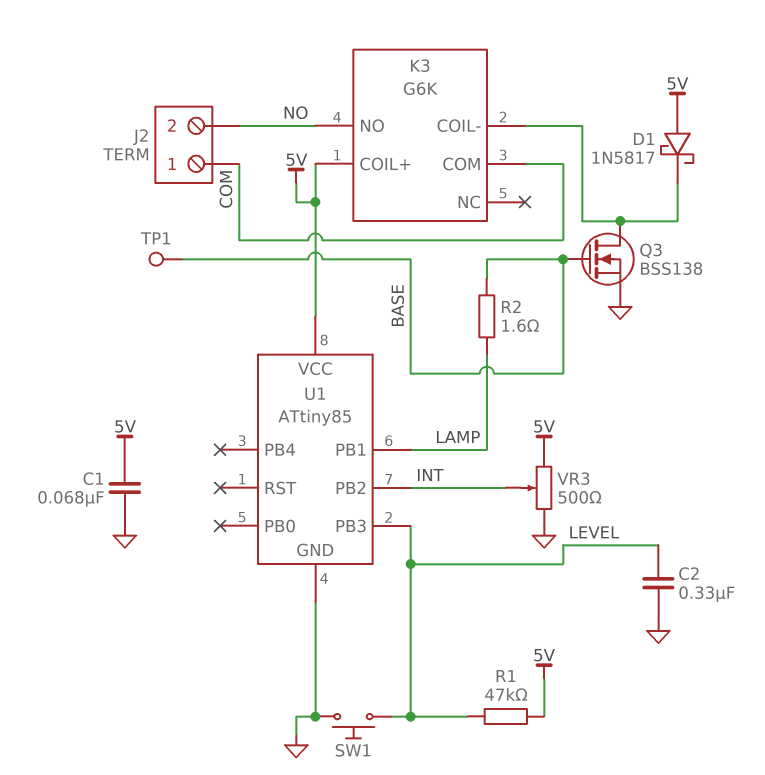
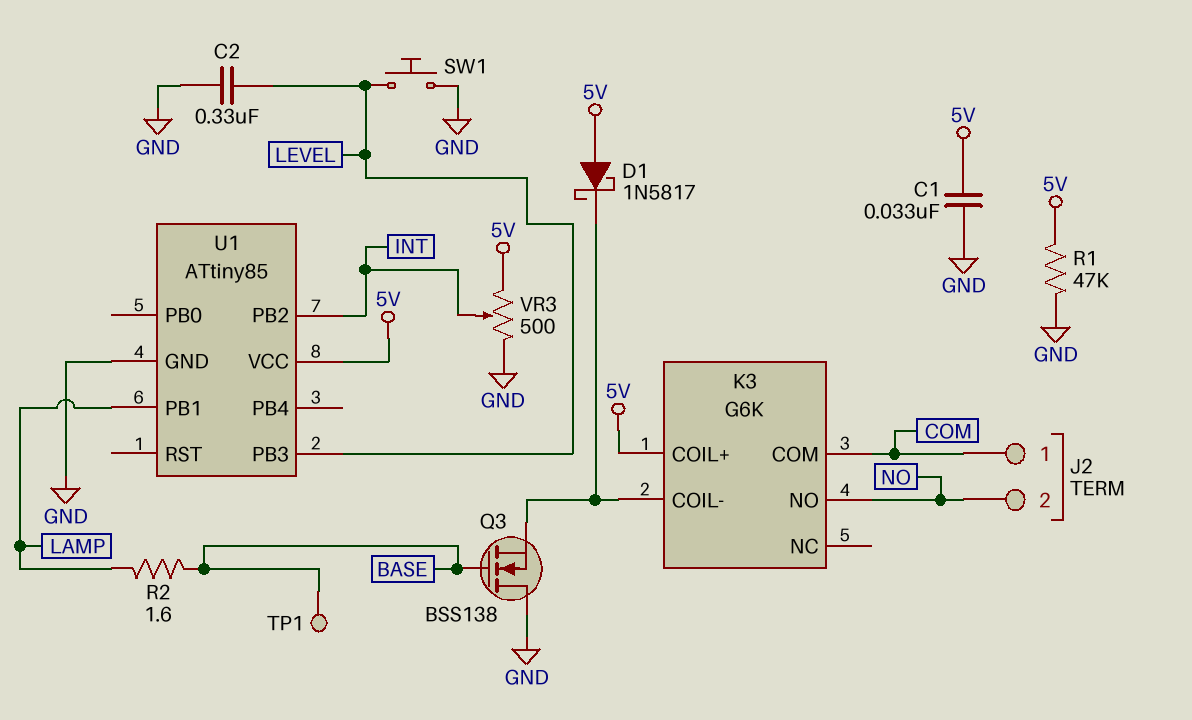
C1: 68nF (5V, GND) -> 33nF (5V, GND)
Q3: NMOS BSS138 (G BASE, D K3/COIL-, S GND) -> NMOS BSS138 (G BASE, D GND, S K3/COIL-)
R1: 47k (5V, LEVEL) -> 47k (5V, GND)

